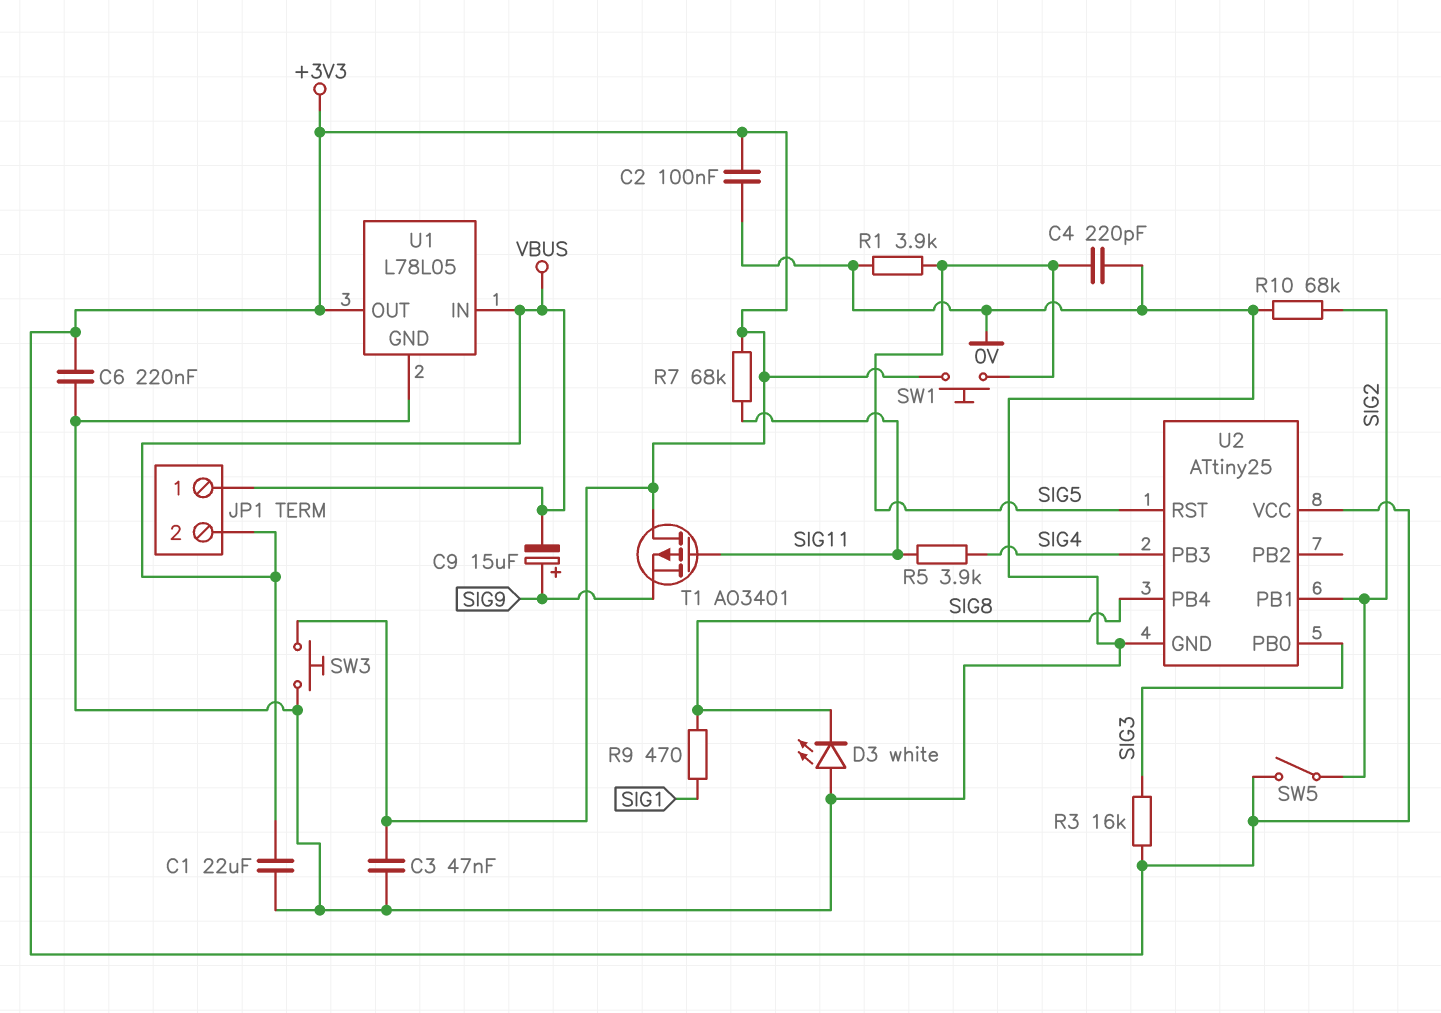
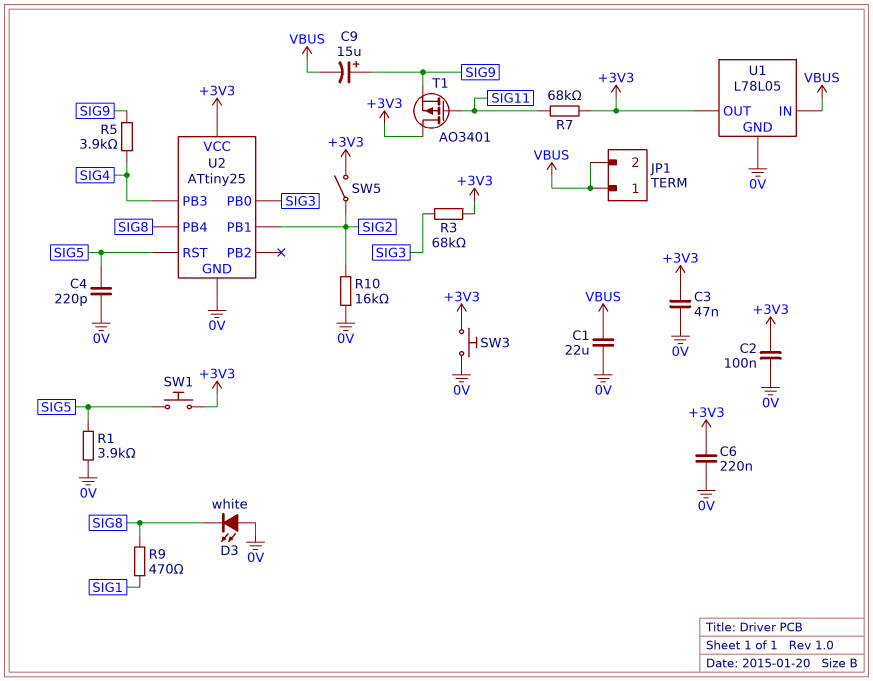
R3: 16k (+3V3, SIG3) -> 68k (+3V3, SIG3)
R5: 3.9k (SIG4, SIG11) -> 3.9k (SIG4, SIG9)
R10: 68k (0V, SIG2) -> 16k (0V, SIG2)

